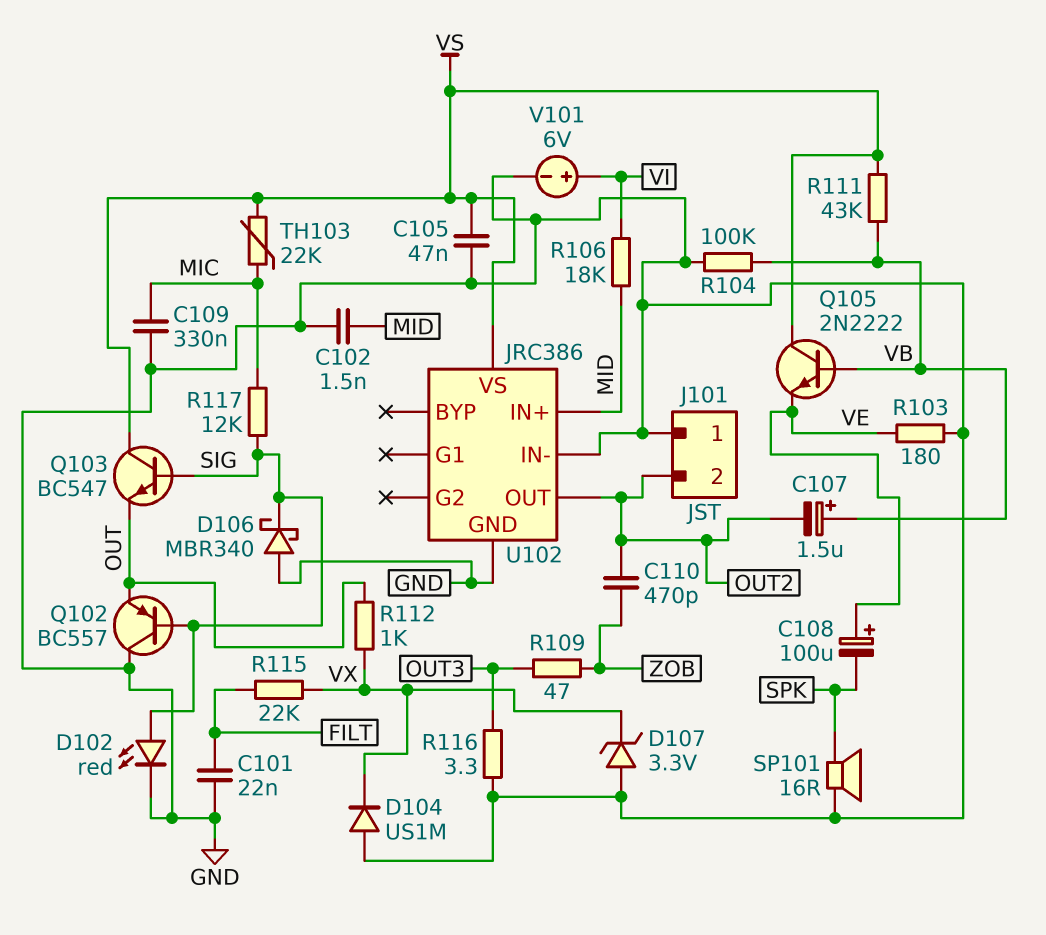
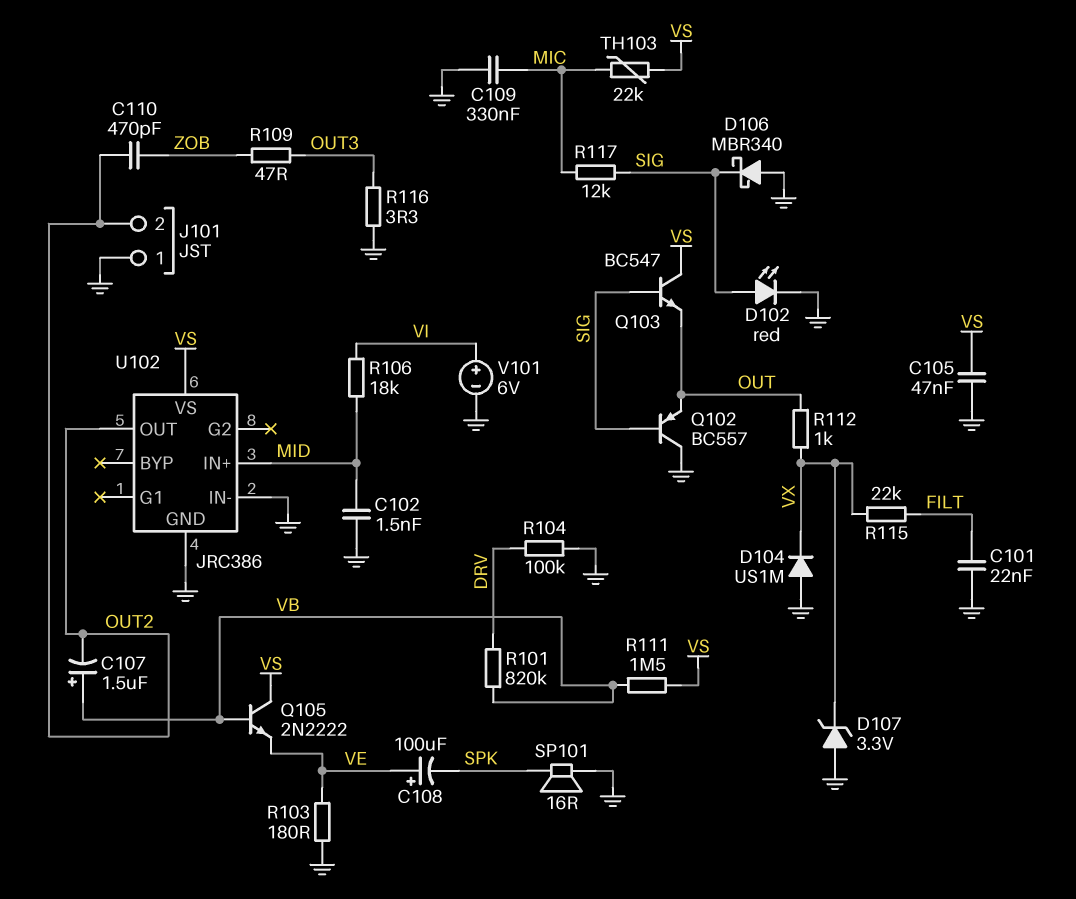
R101: none -> 820k (DRV, VB)
R104: 100k (GND, VB) -> 100k (DRV, GND)
R111: 43k (VB, VS) -> 1.5M (VB, VS)

